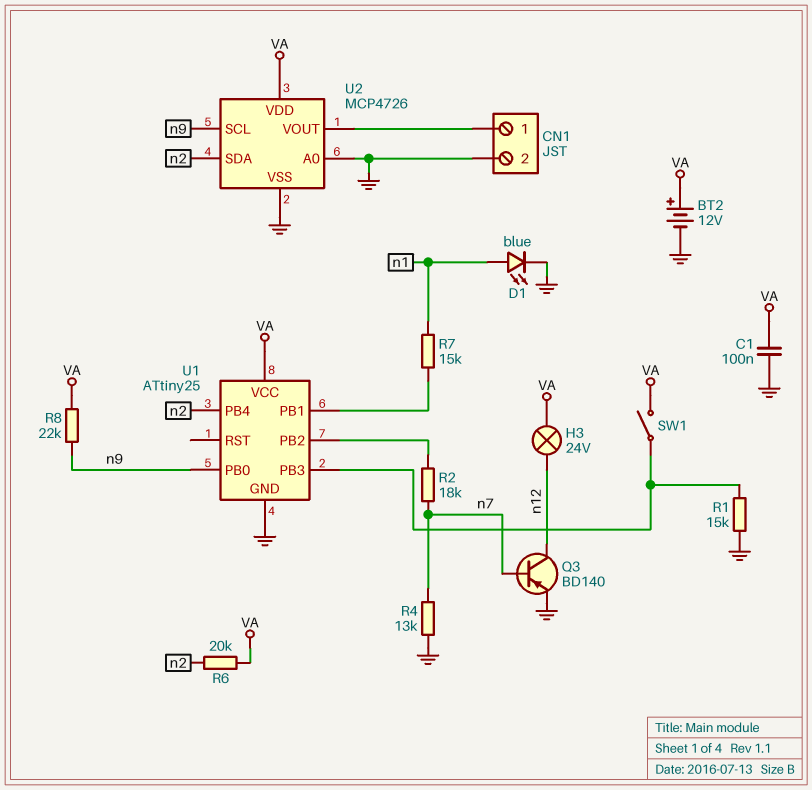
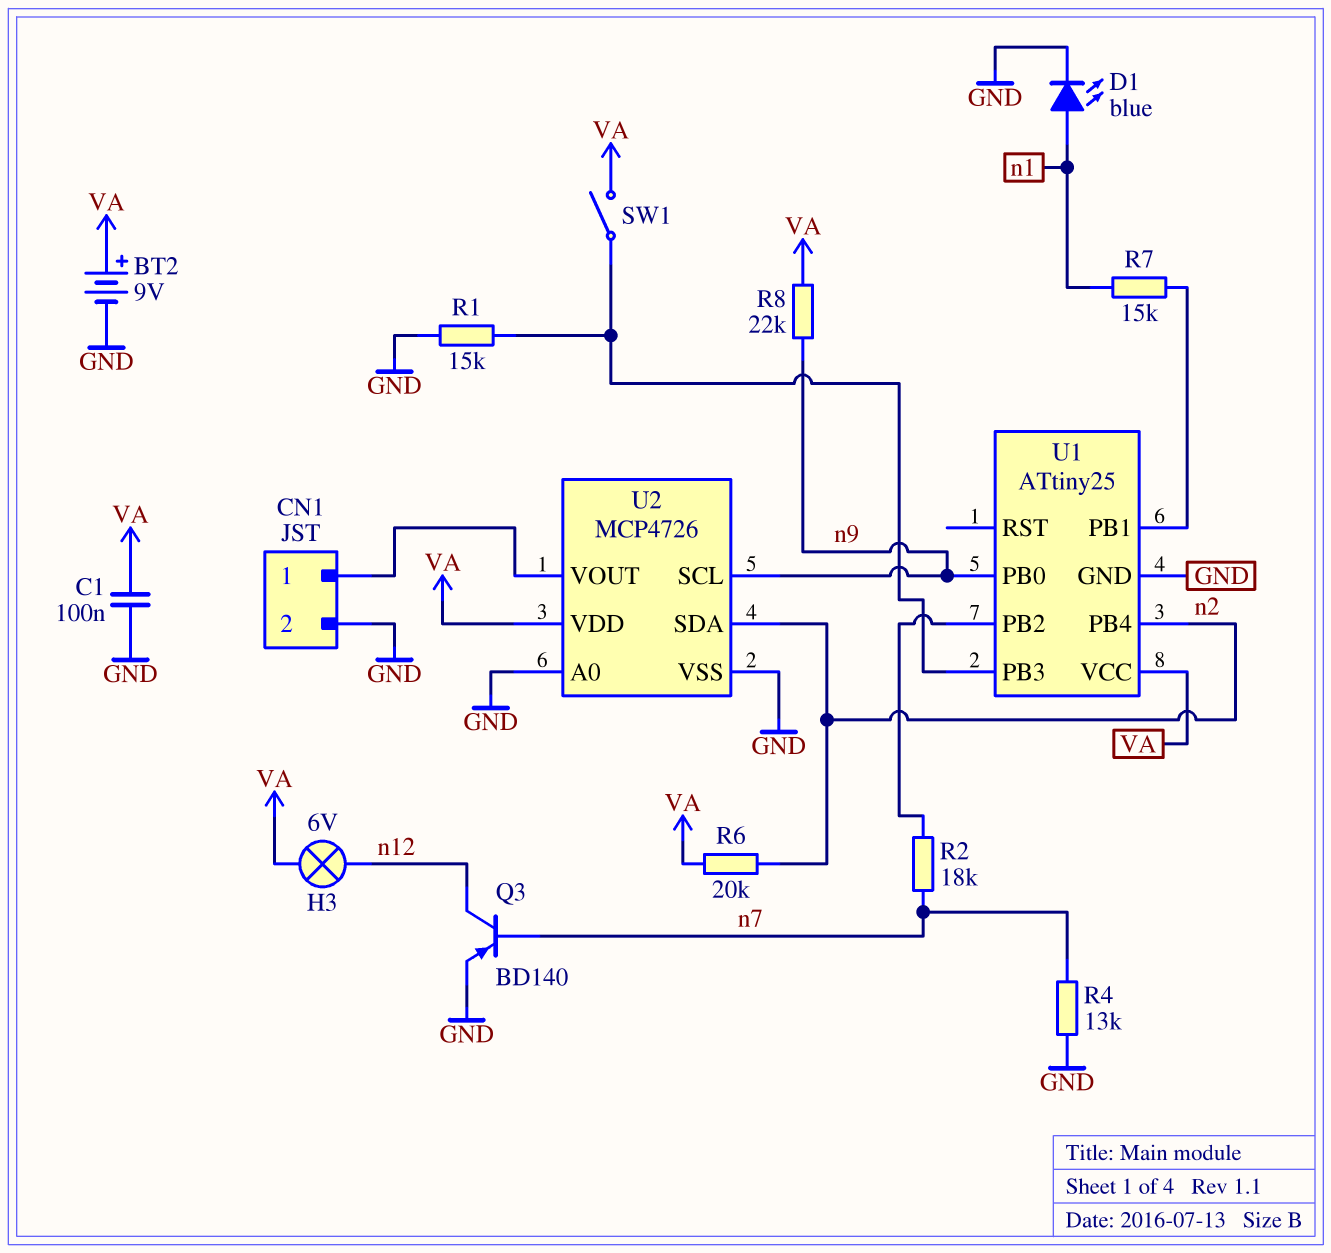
BT2: 12V (plus VA, minus GND) -> 9V (plus VA, minus GND)
H3: lamp 24V (VA, n12) -> lamp 6V (VA, n12)

